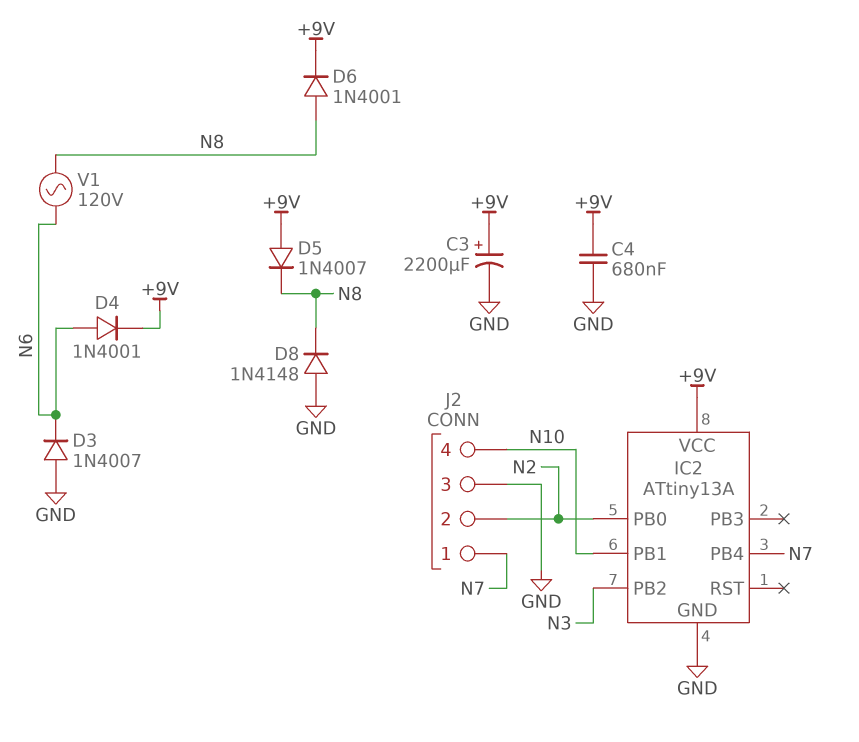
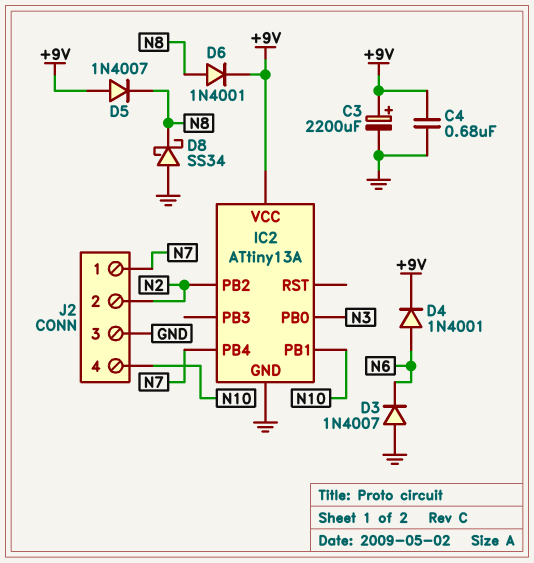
D8: diode 1N4148 (A GND, K N8) -> schottky SS34 (A GND, K N8)
IC2 pin PB0: N2 -> N3
IC2 pin PB2: N3 -> N2
V1: AC 120V (N6, N8) -> none

